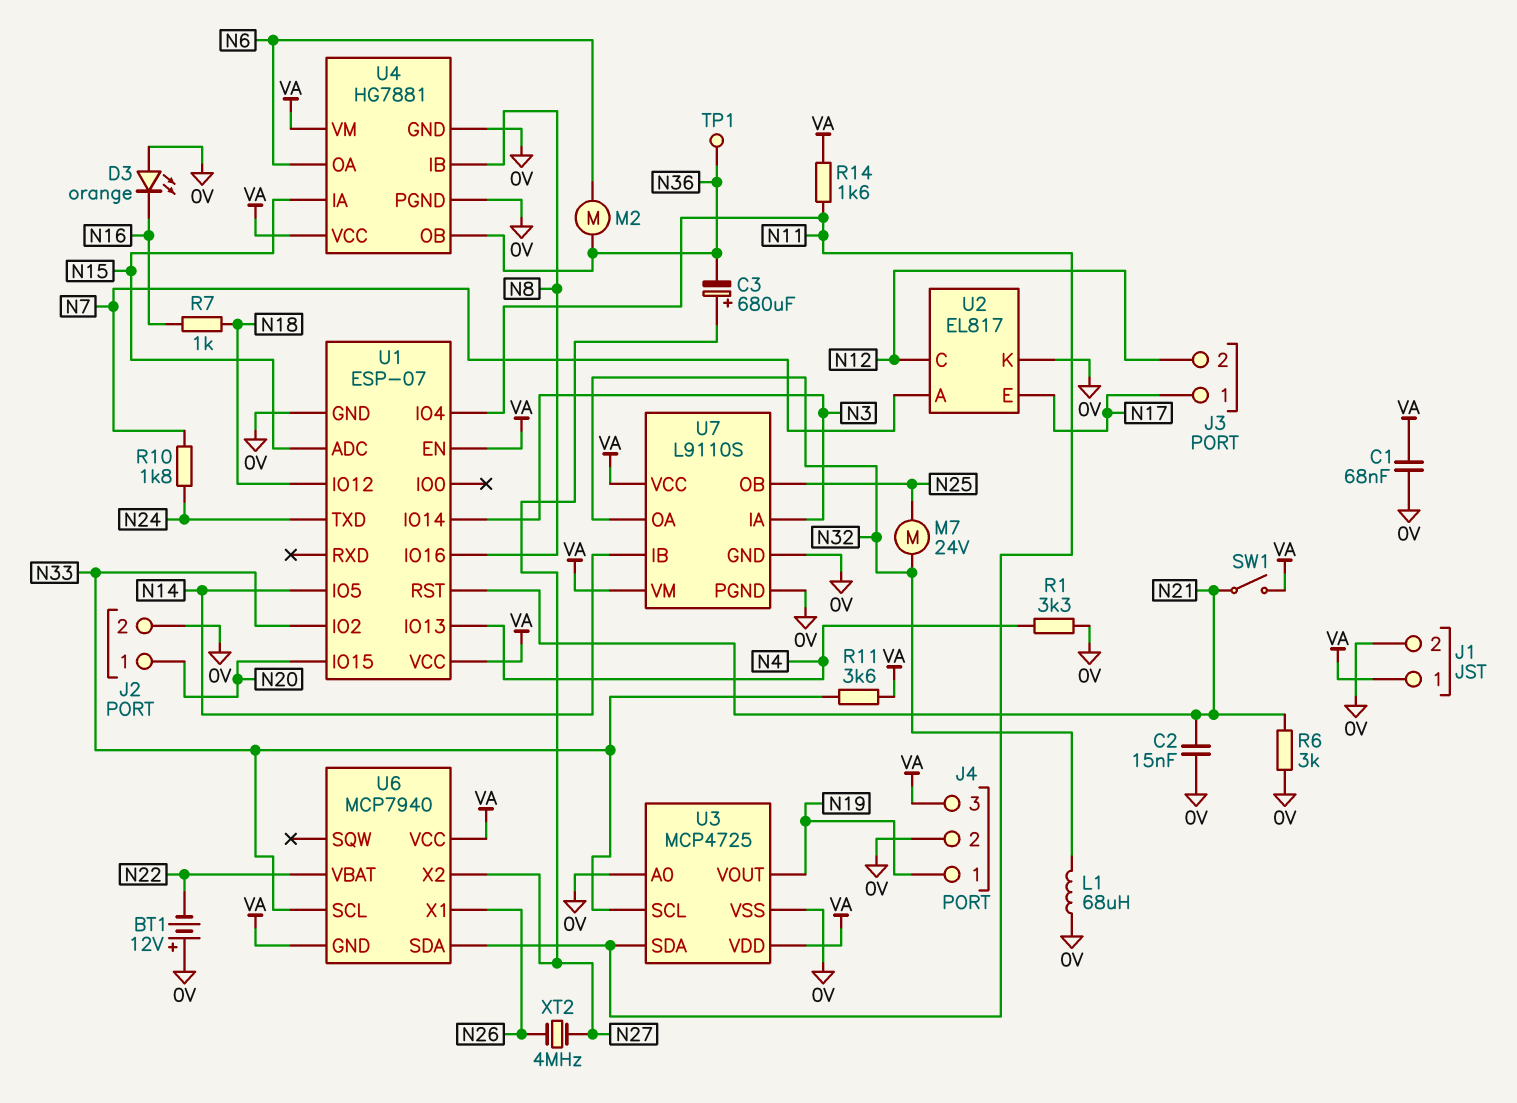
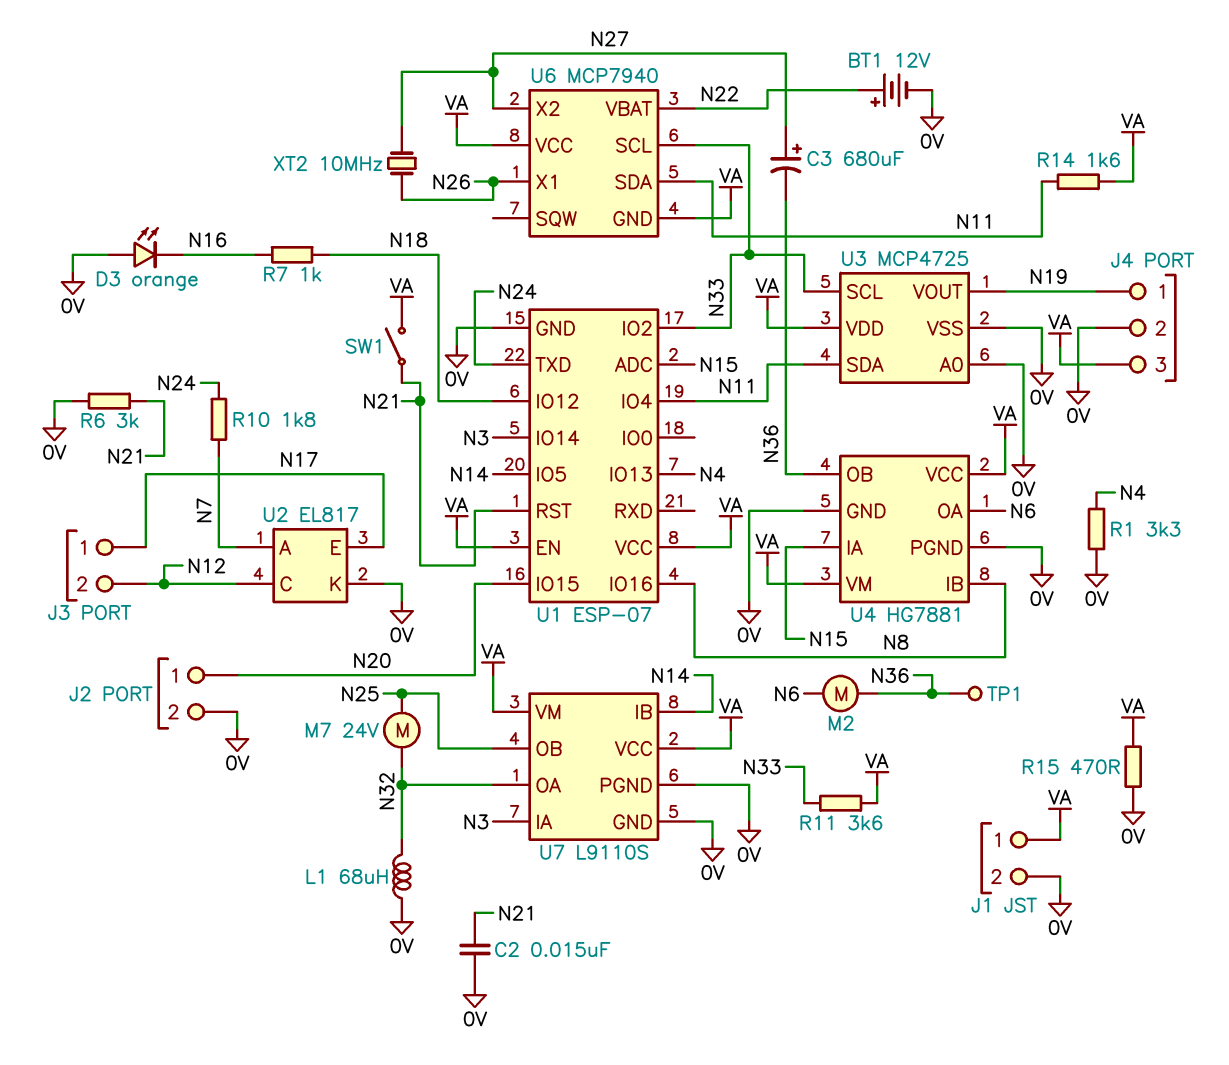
BT1: 12V (plus 0V, minus N22) -> 12V (plus N22, minus 0V)
C1: 68nF (0V, VA) -> none
R15: none -> 470 (0V, VA)
XT2: 4MHz (N26, N27) -> 10MHz (N26, N27)

